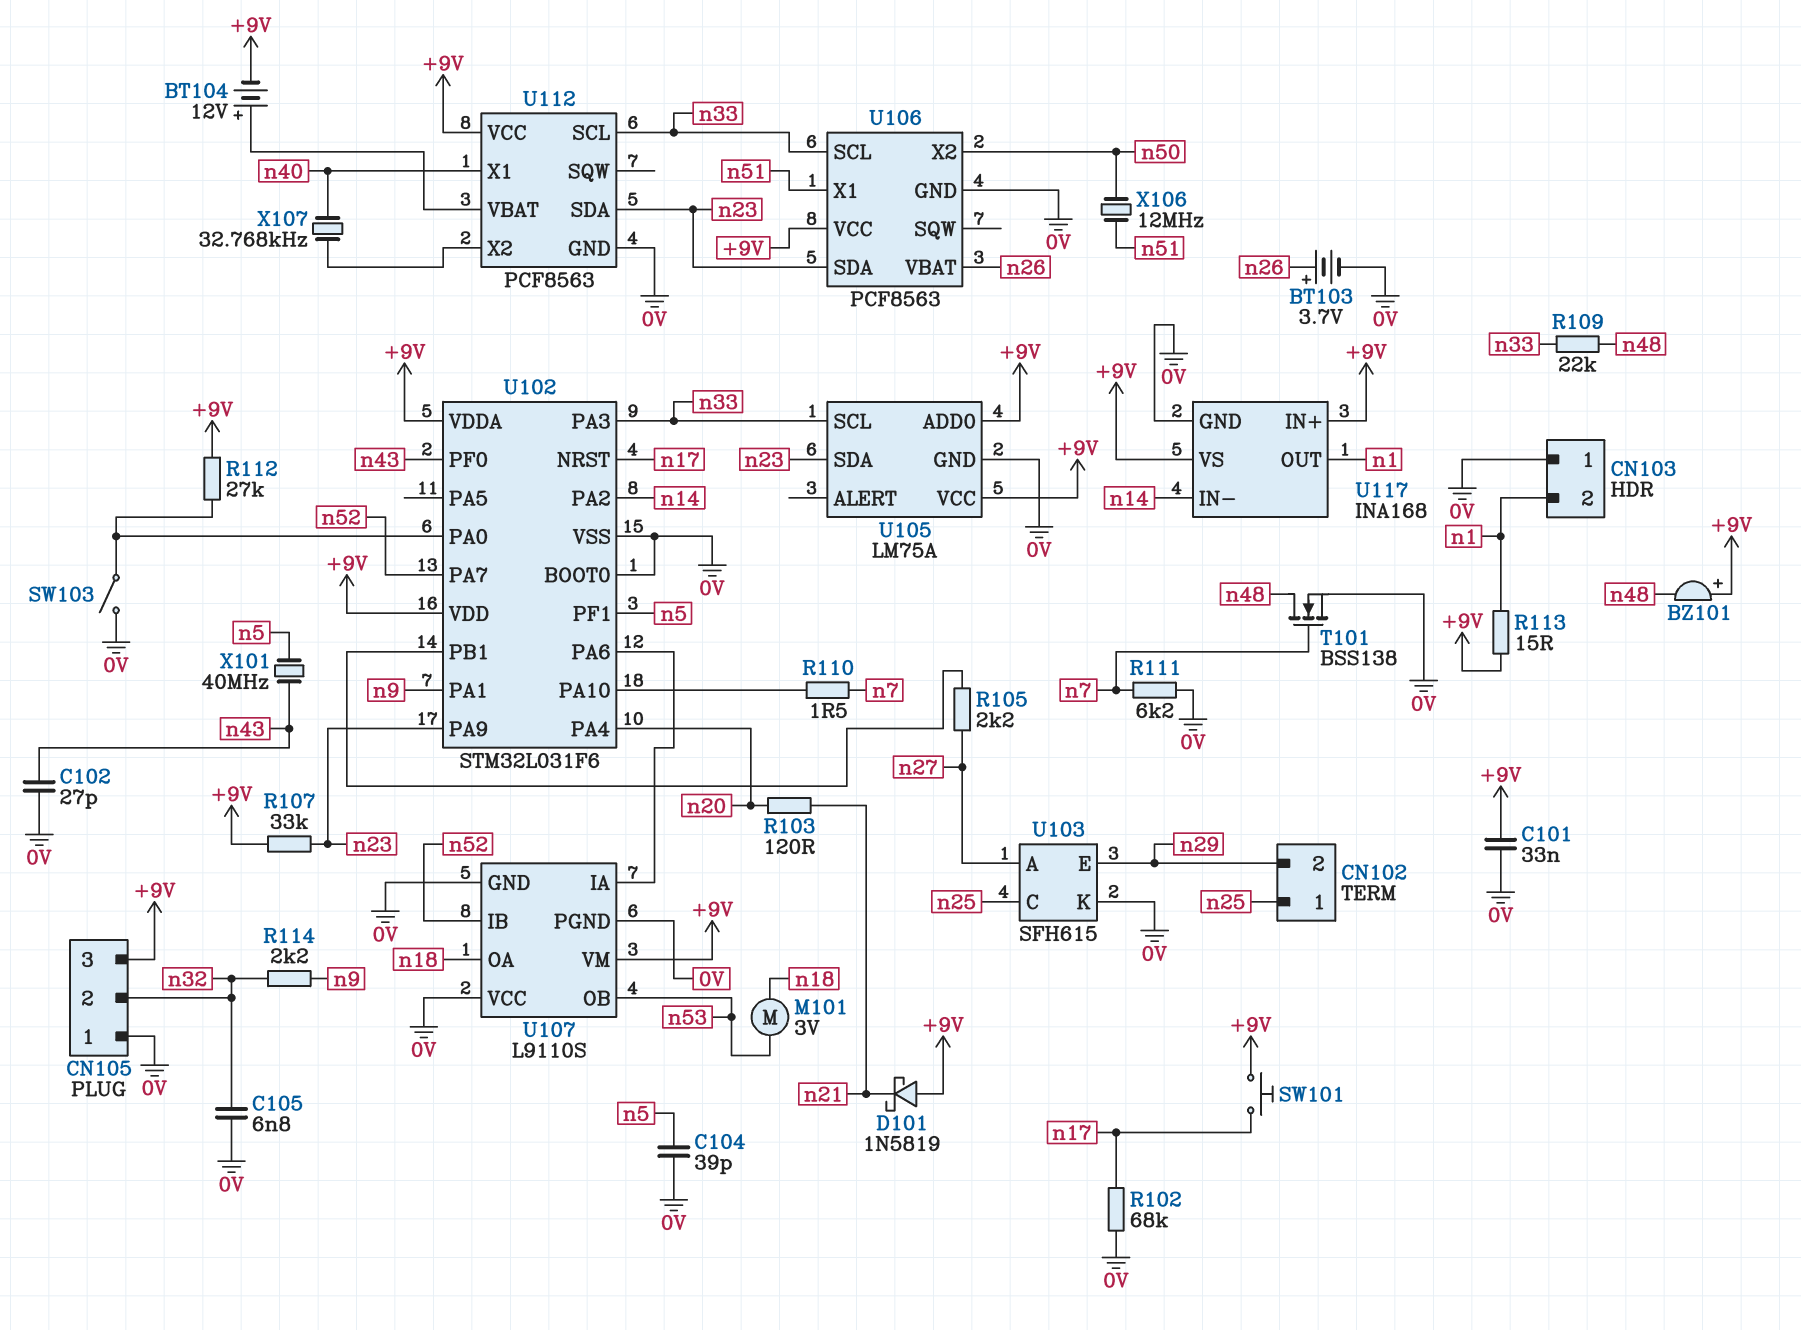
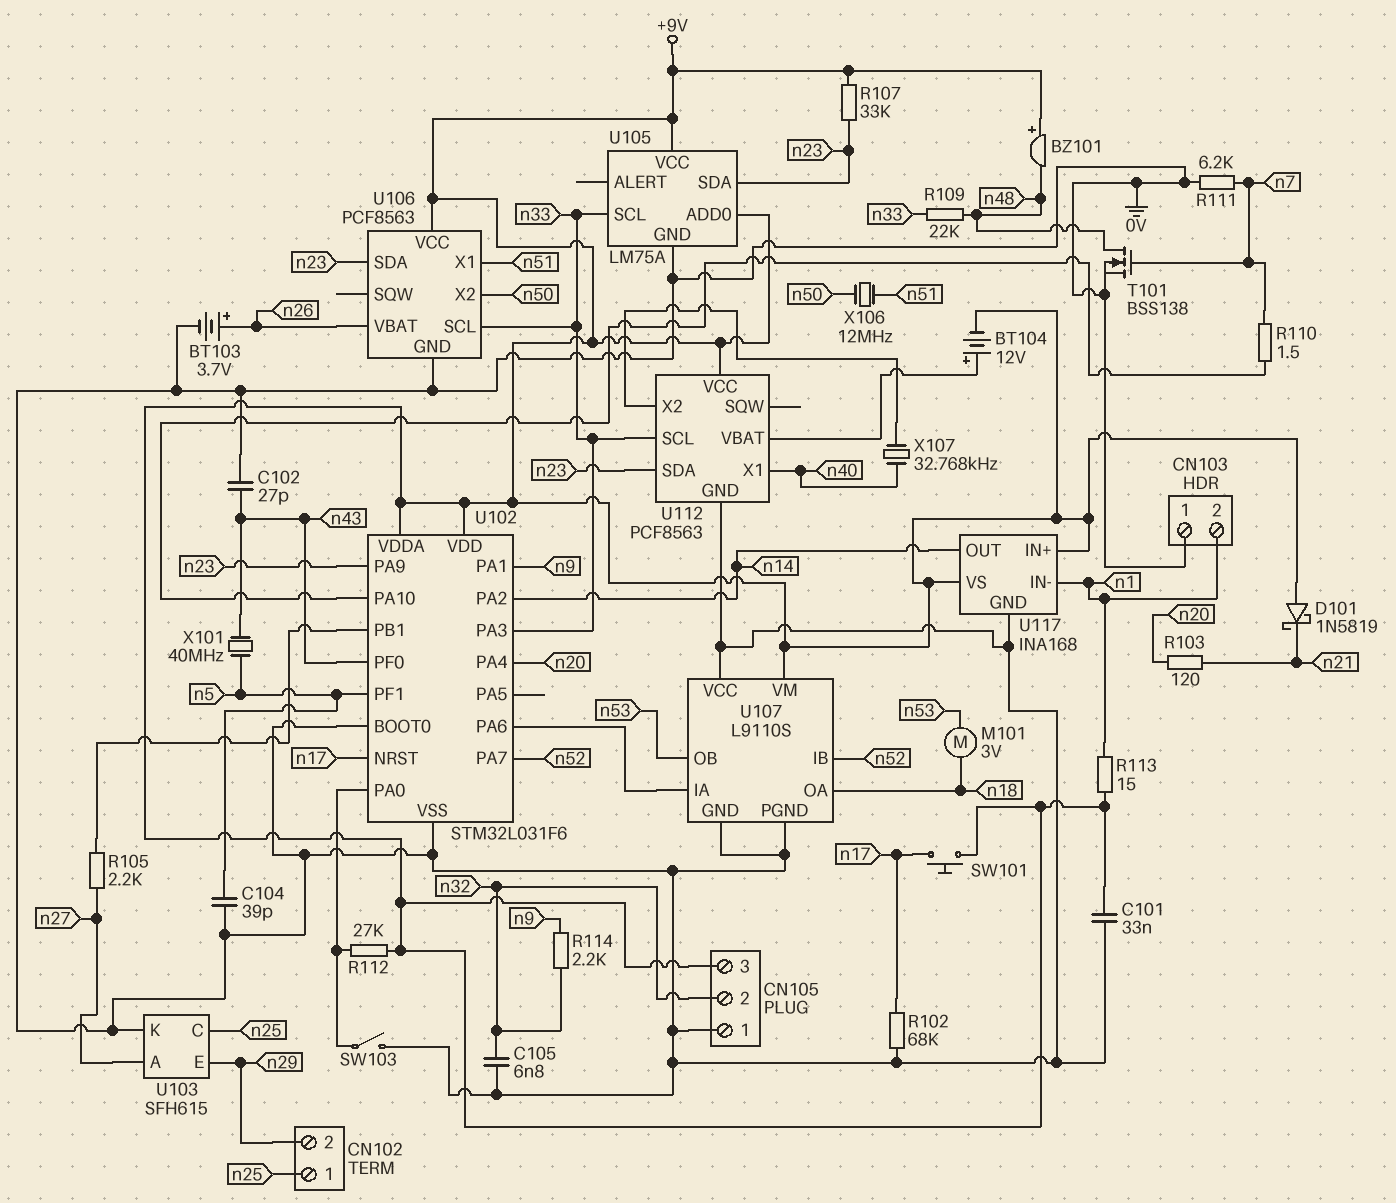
U117 pin IN-: n14 -> n1
U117 pin OUT: n1 -> n14

